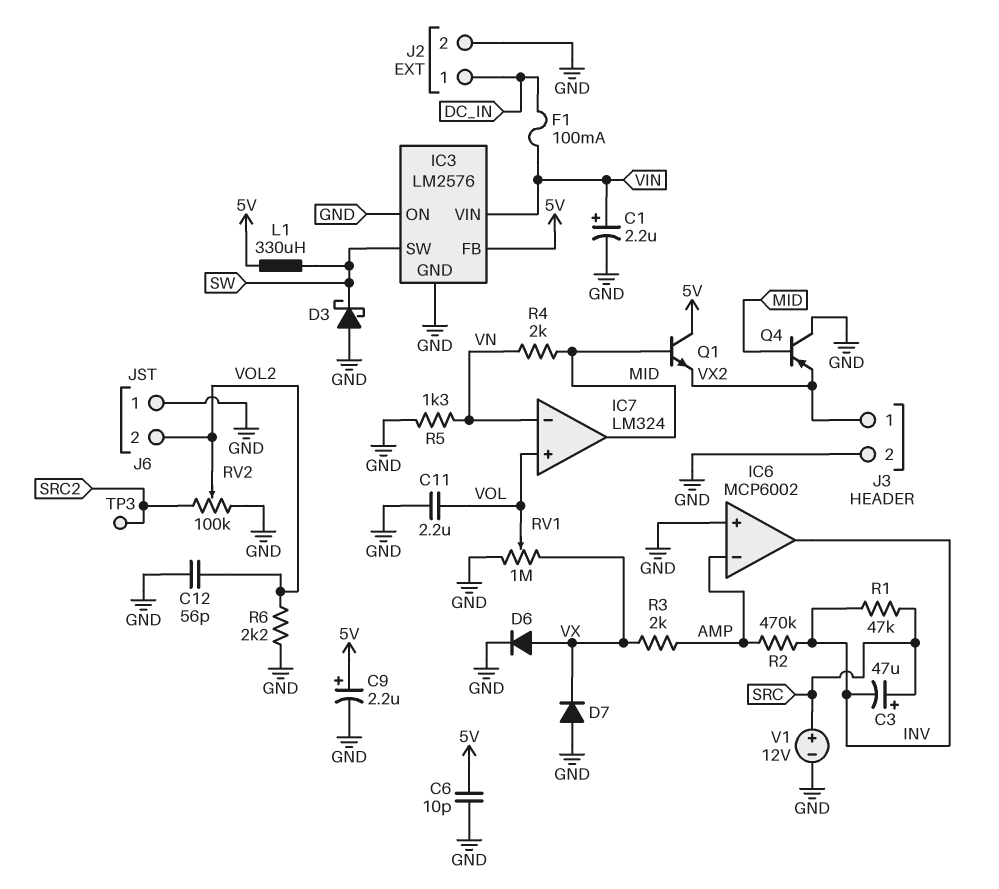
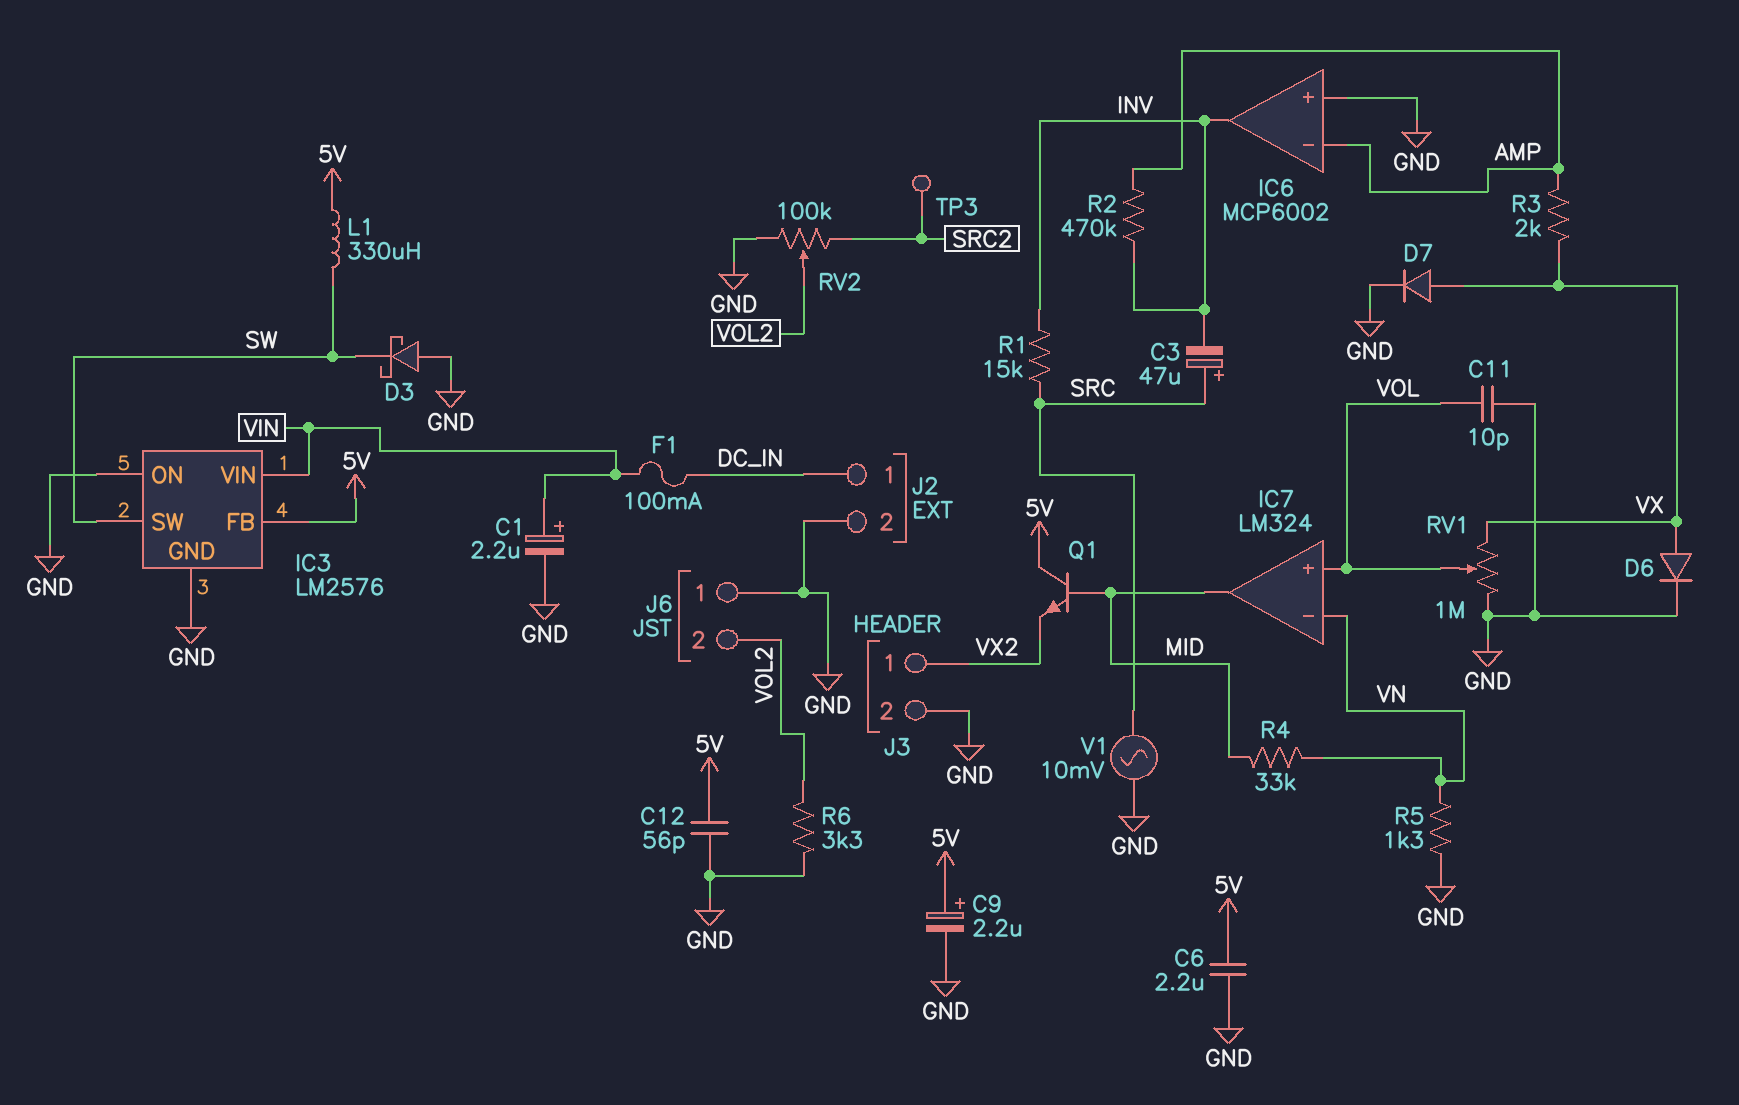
C6: 10pF (5V, GND) -> 2.2uF (5V, GND)
C11: 2.2uF (GND, VOL) -> 10pF (GND, VOL)
C12: 56pF (GND, VOL2) -> 56pF (5V, GND)
D7: diode (A GND, K VX) -> diode (A VX, K GND)
Q4: PNP (B MID, C GND, E VX2) -> none
R1: 47k (INV, SRC) -> 15k (INV, SRC)
R4: 2k (MID, VN) -> 33k (MID, VN)
R6: 2.2k (GND, VOL2) -> 3.3k (GND, VOL2)
V1: 12V (plus SRC, minus GND) -> AC 10mV (GND, SRC)

